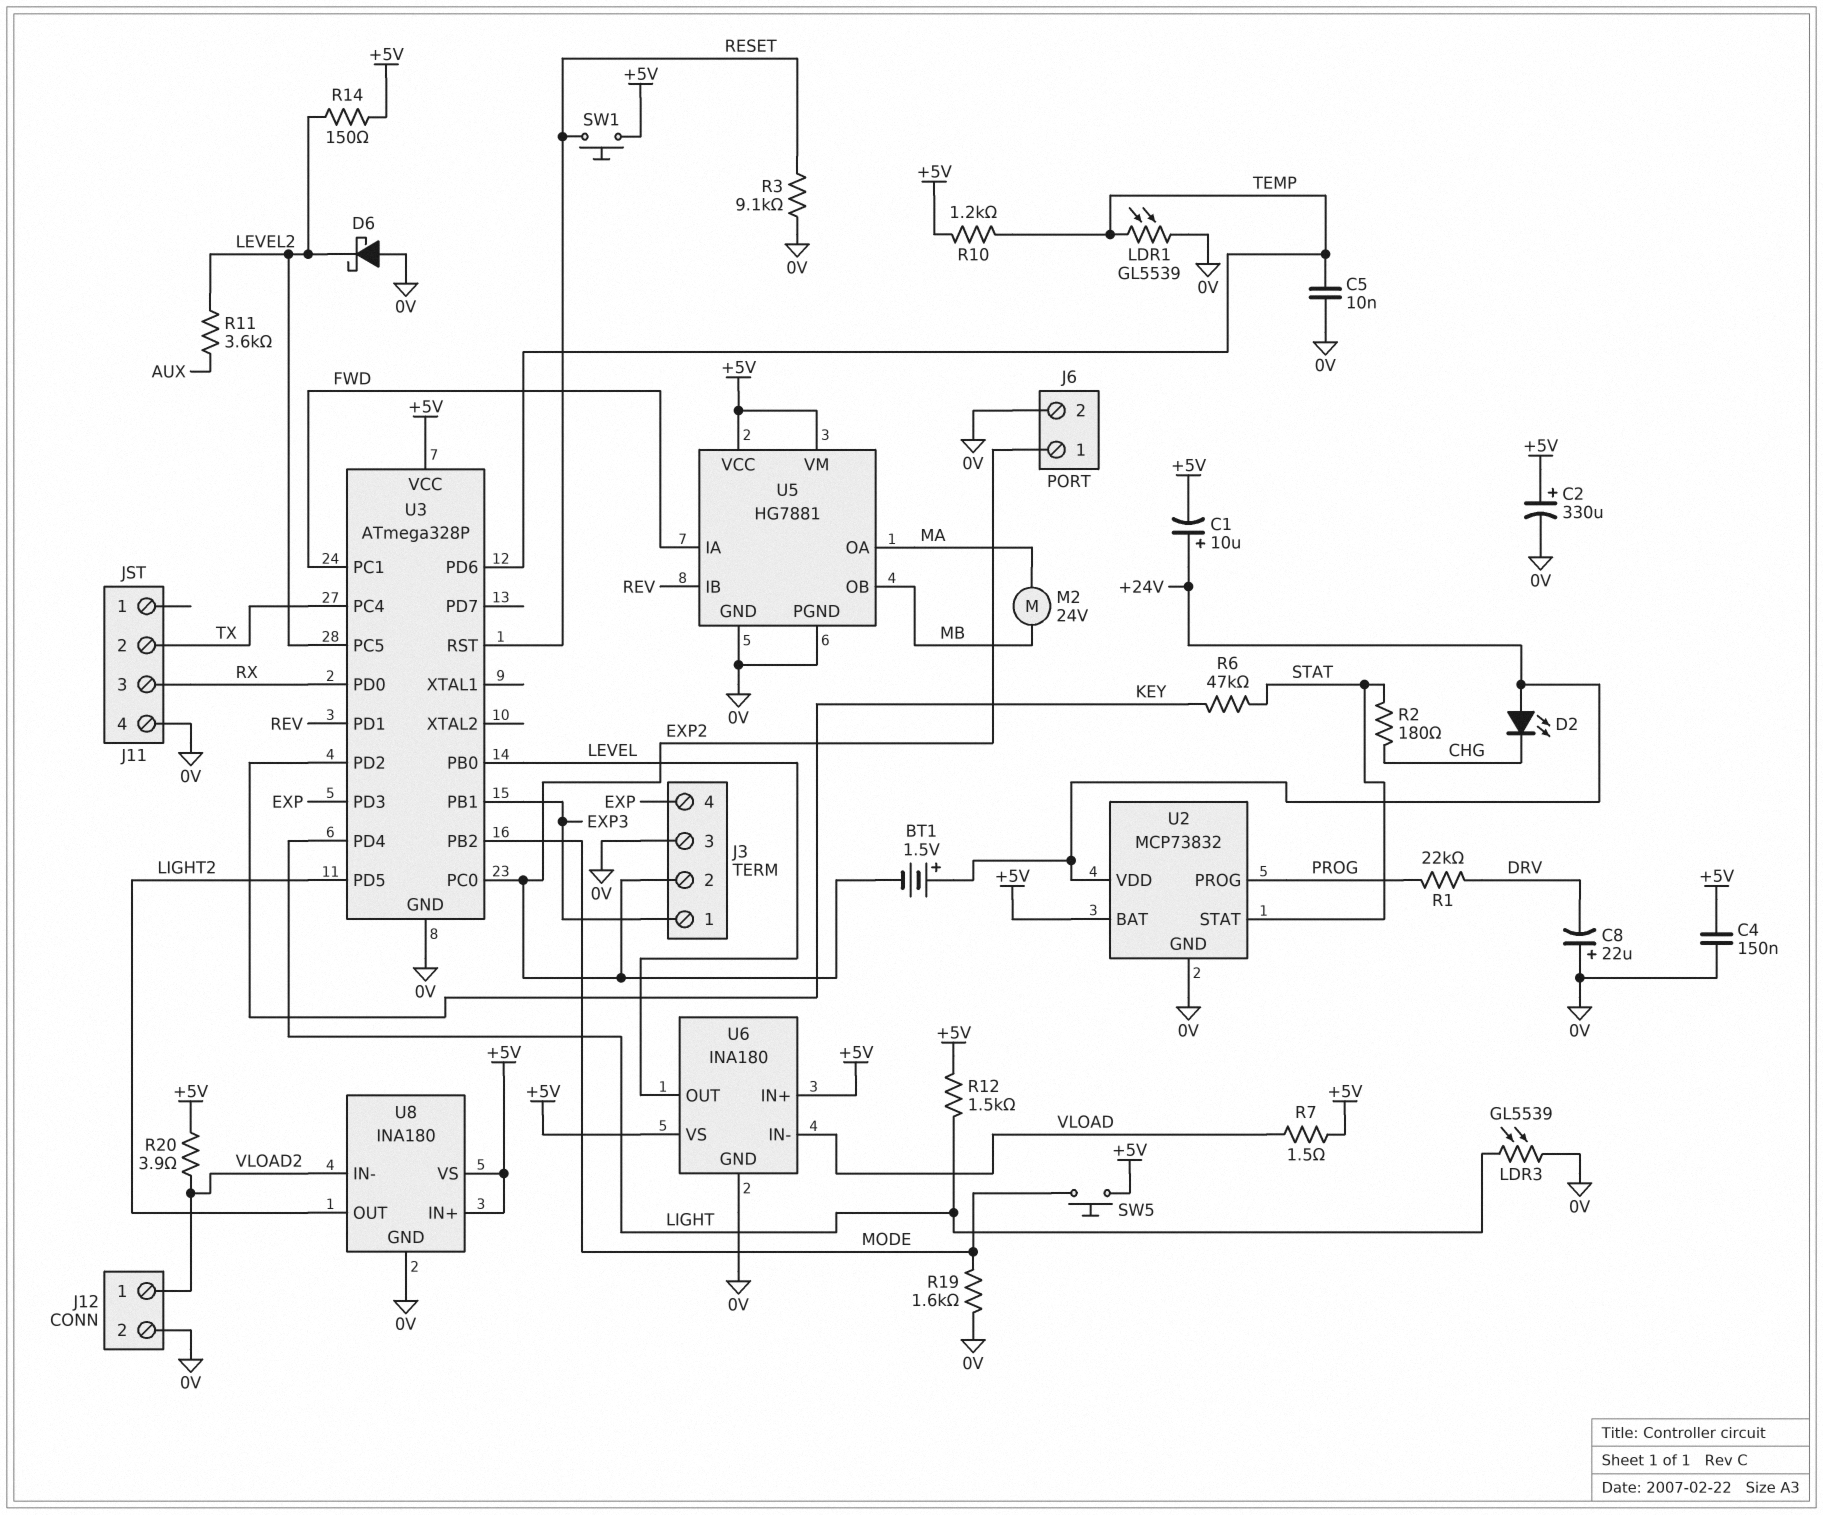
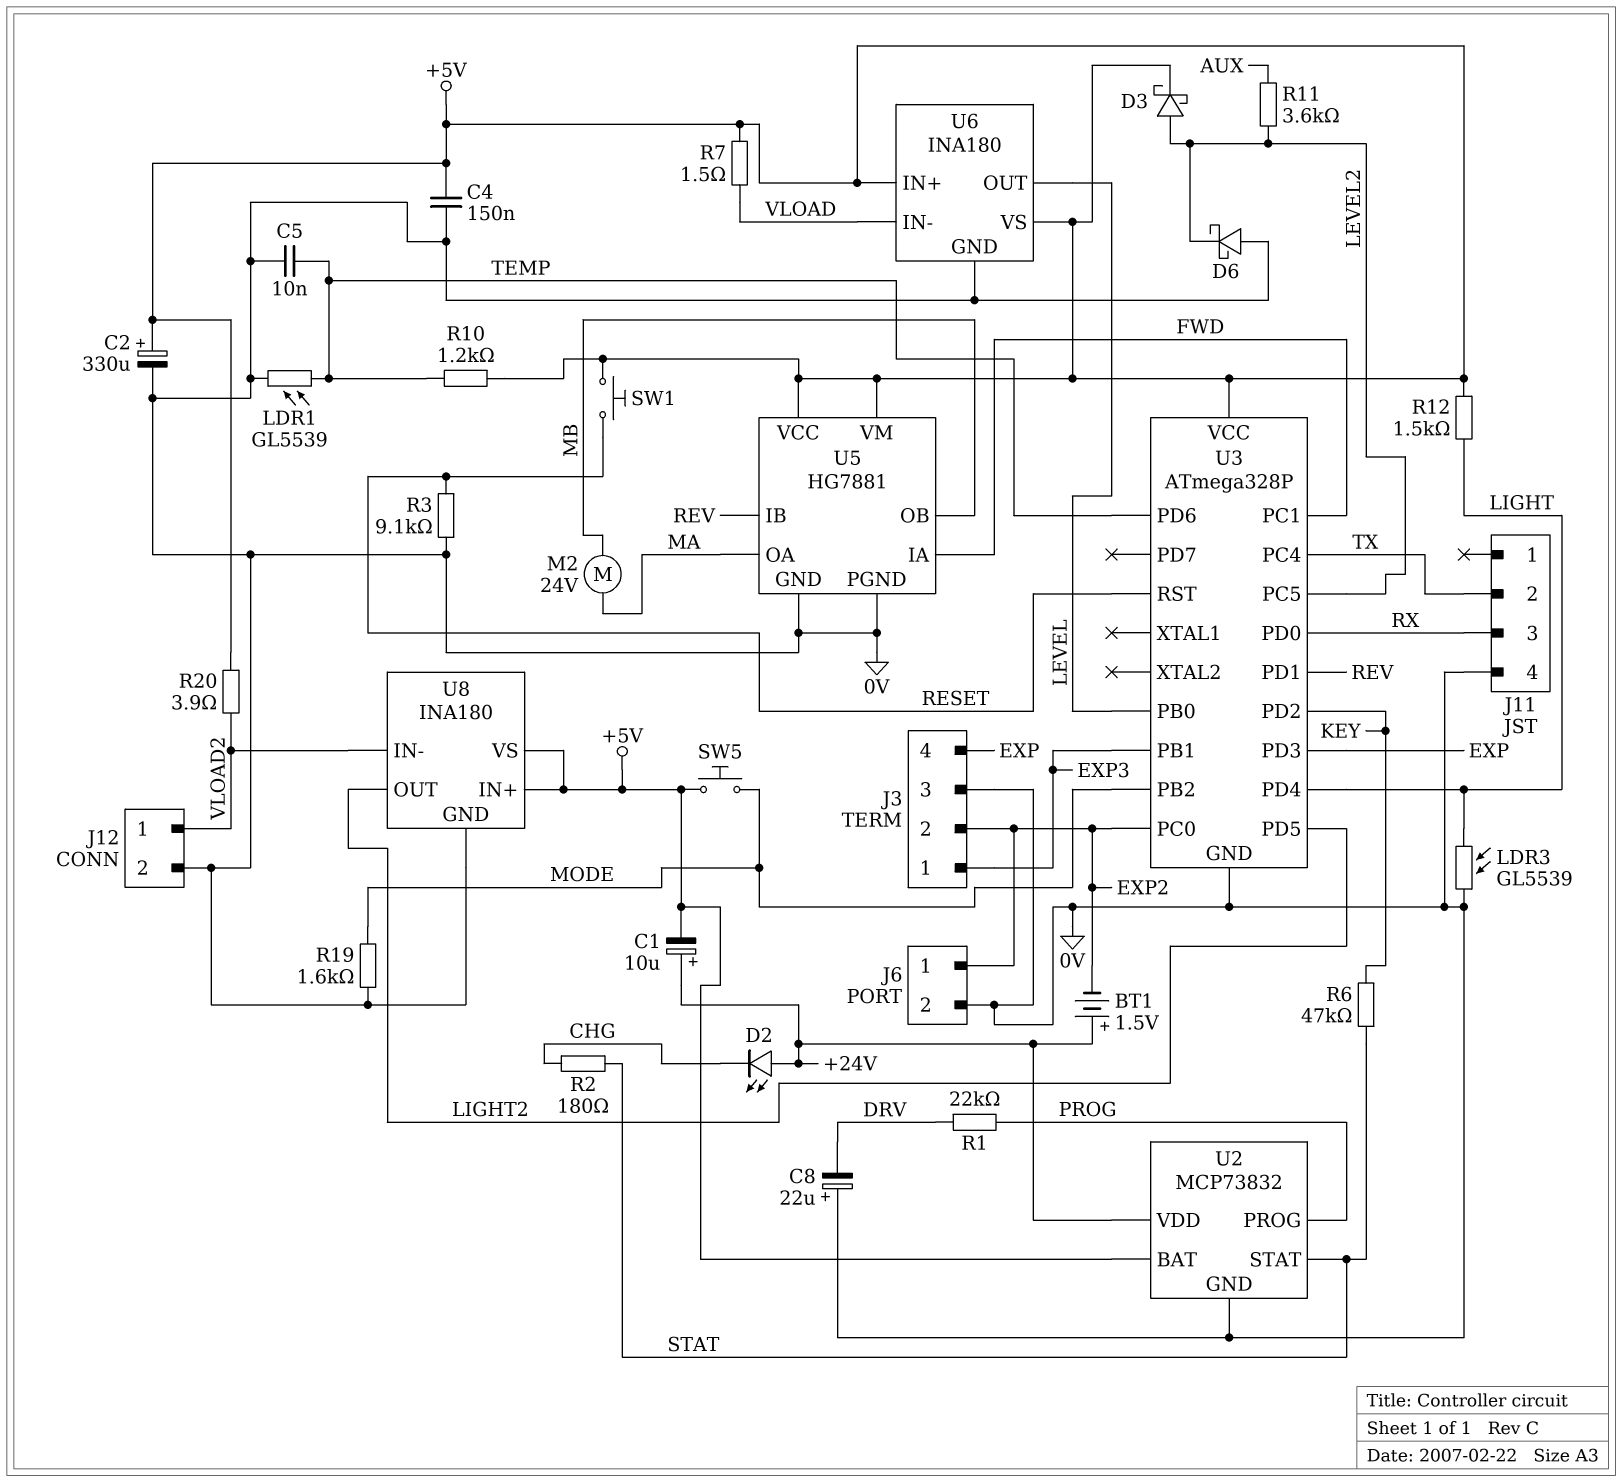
D3: none -> schottky (A LEVEL2, K +5V)
R14: 150 (+5V, LEVEL2) -> none

